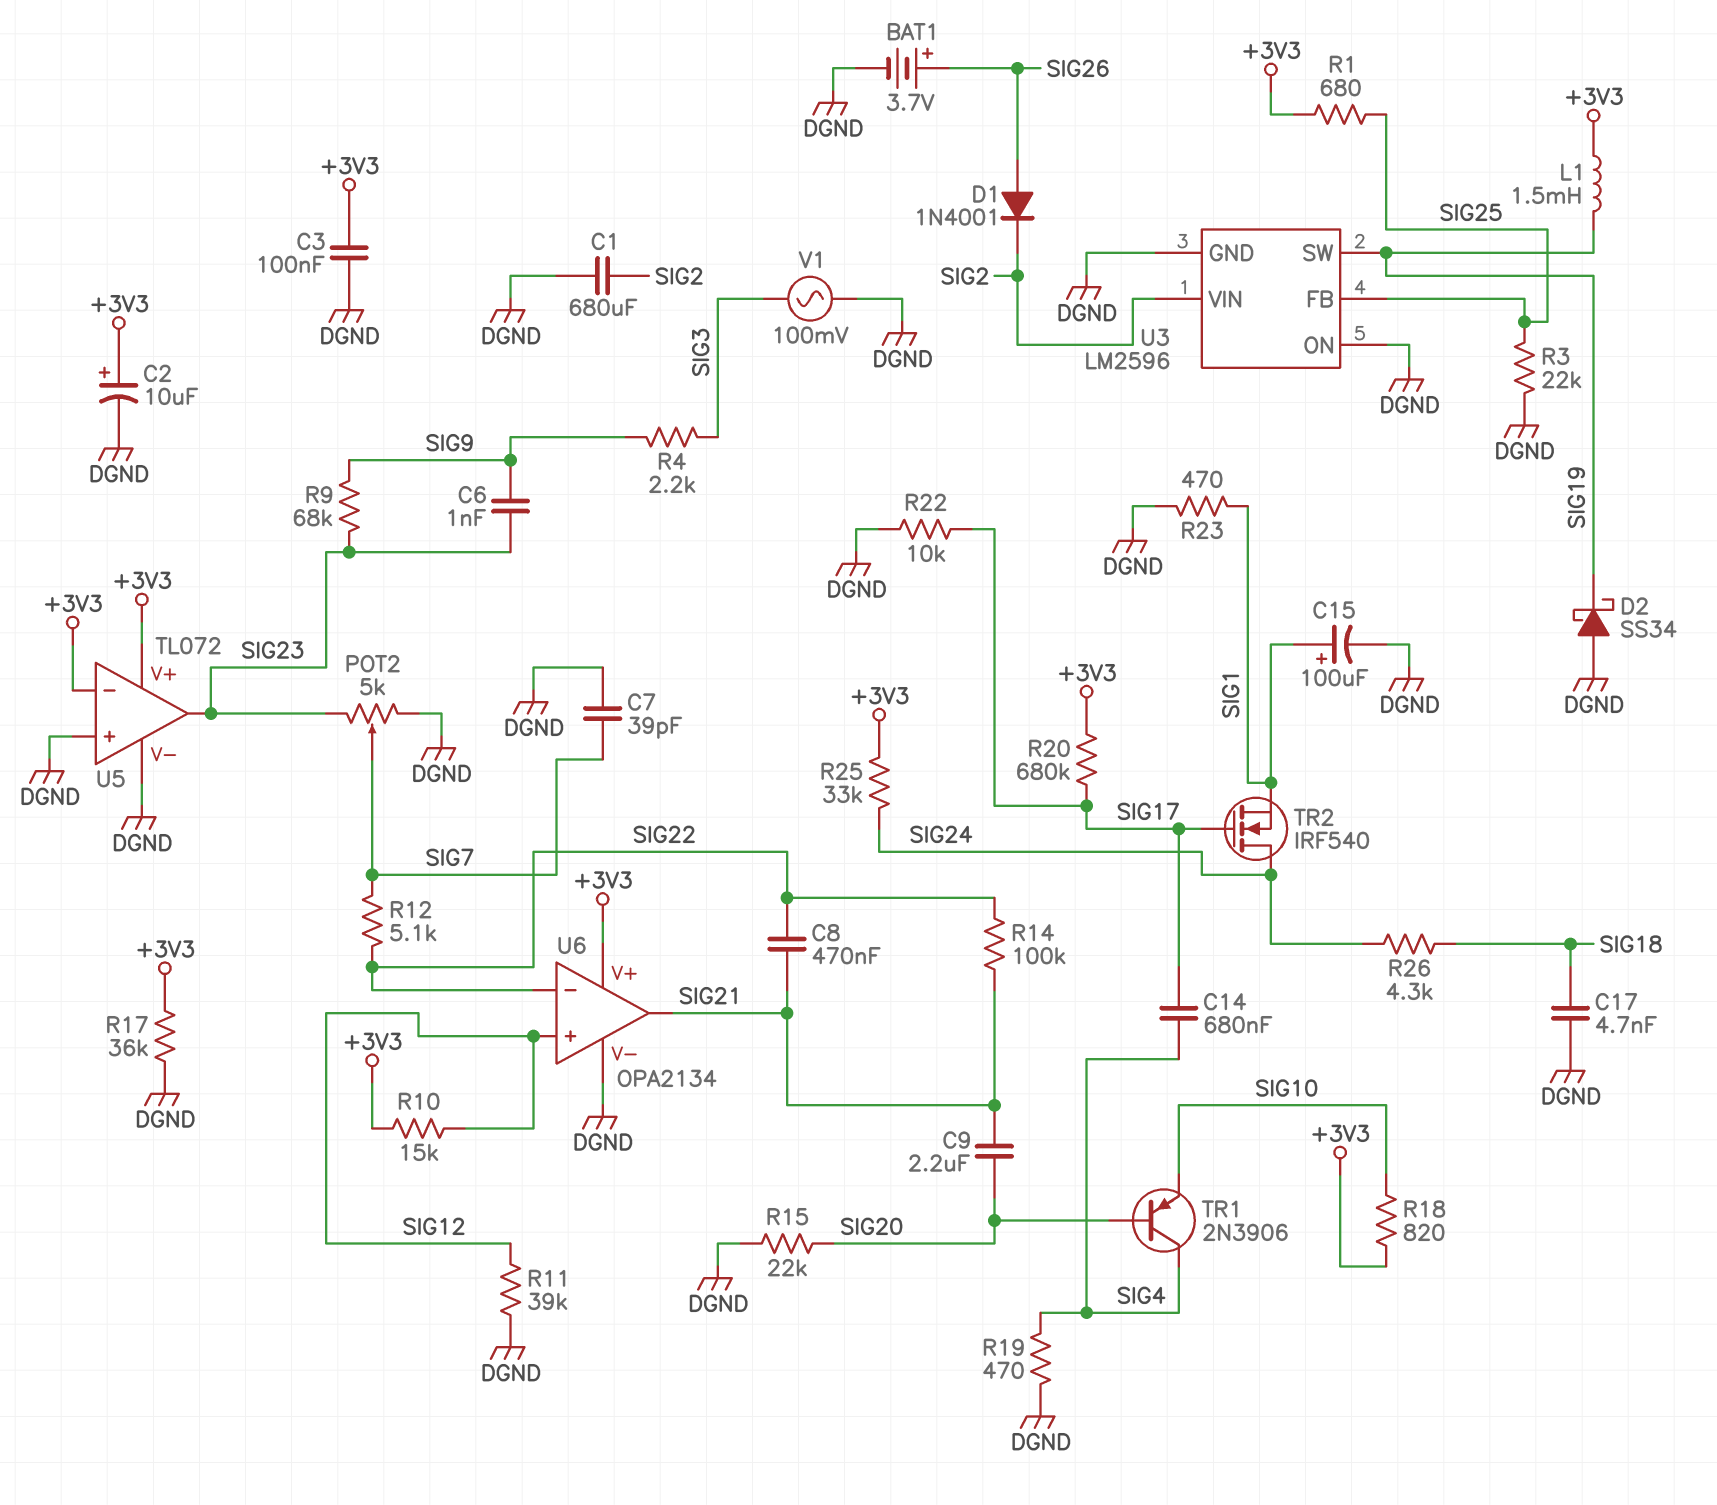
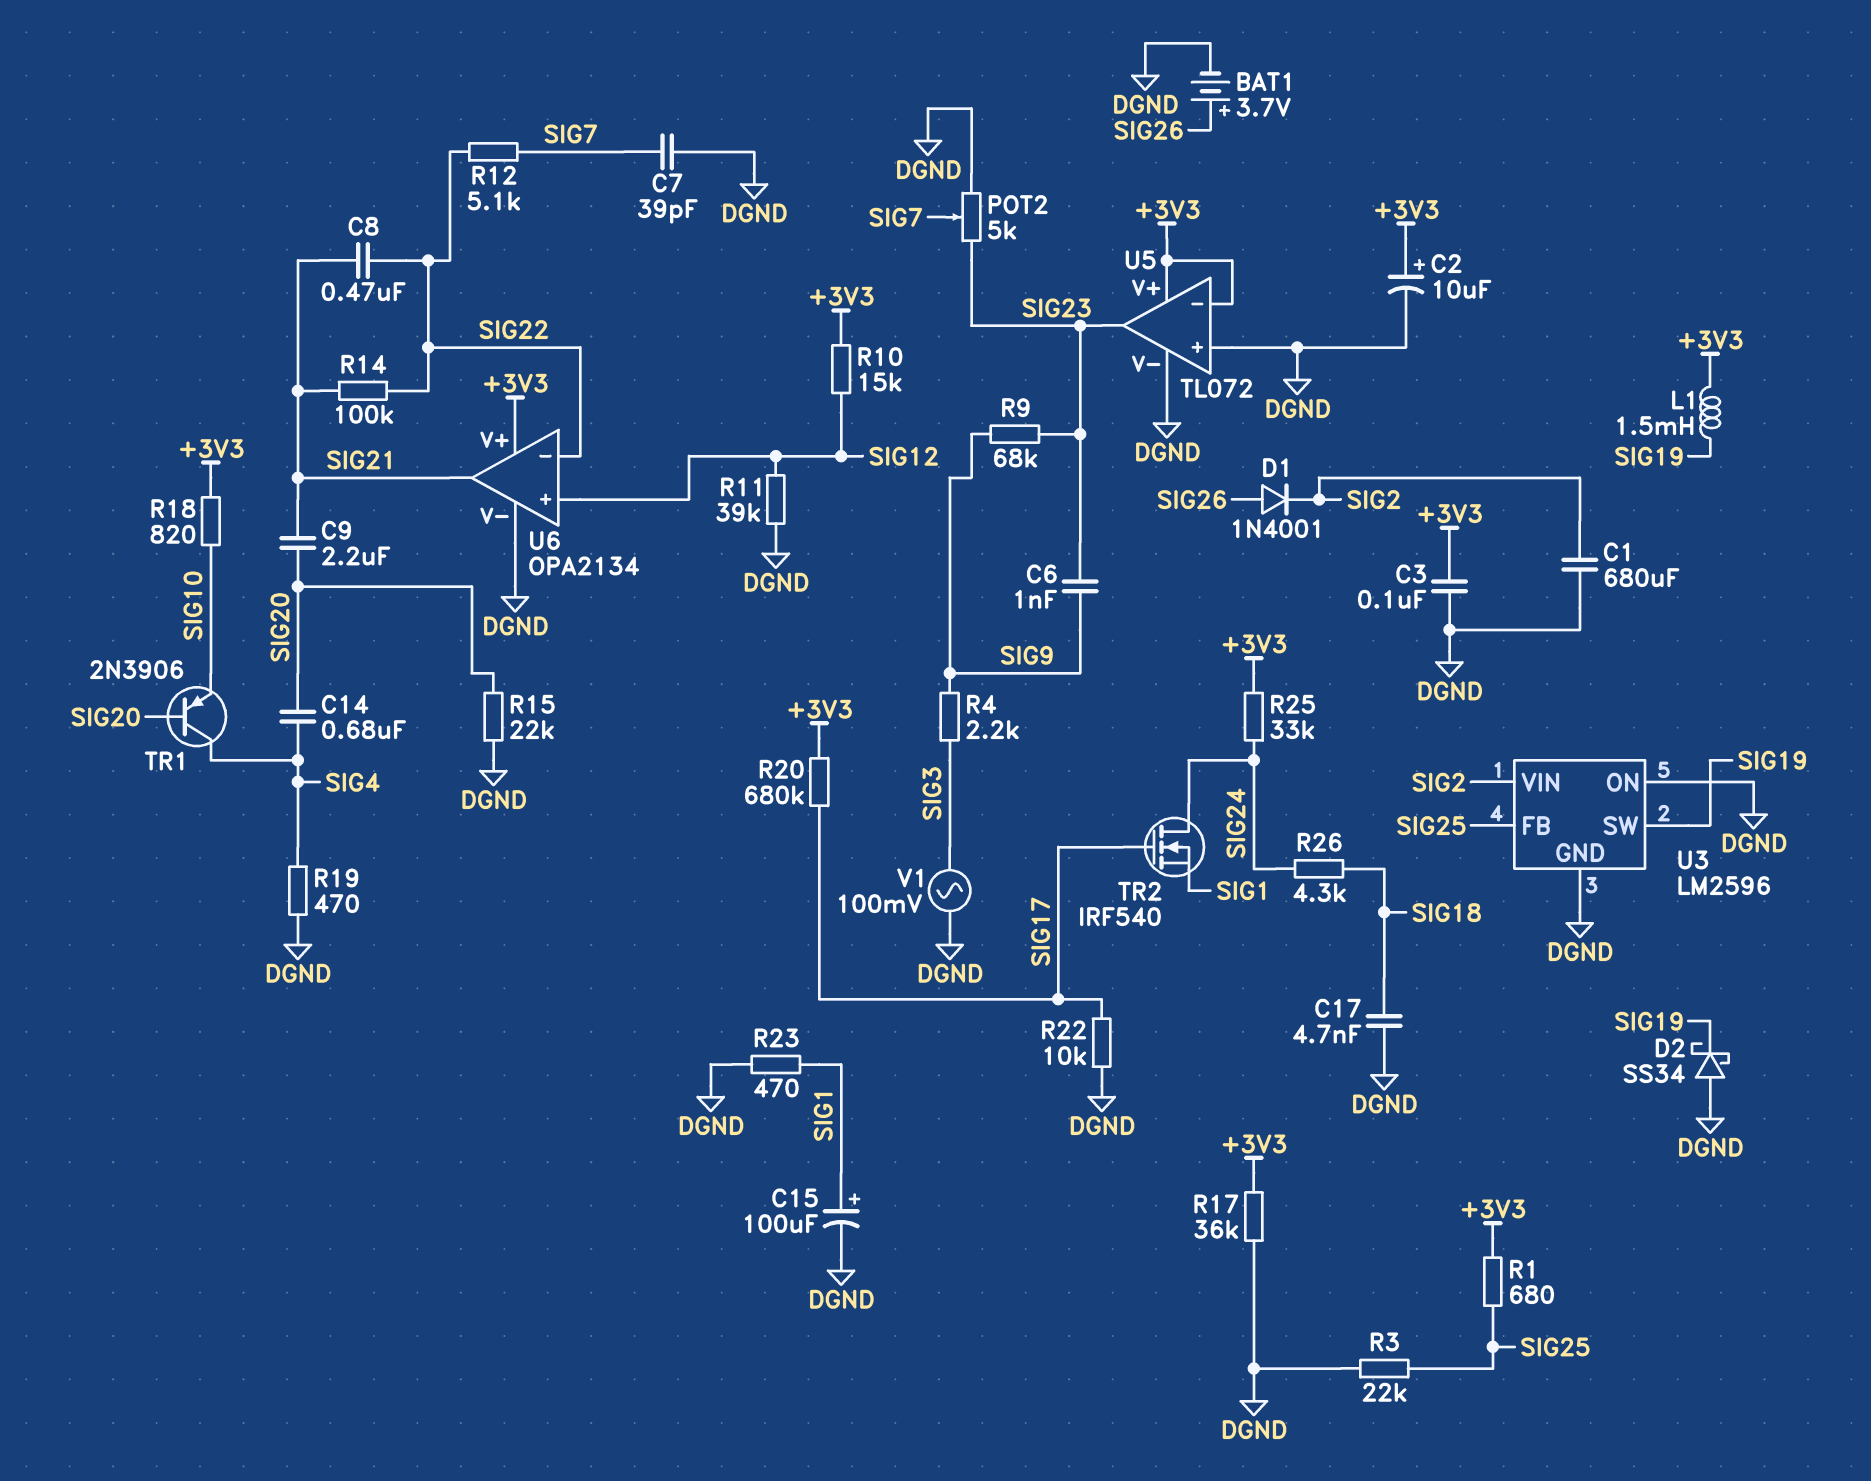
C14: 680nF (SIG4, SIG17) -> 680nF (SIG4, SIG20)

